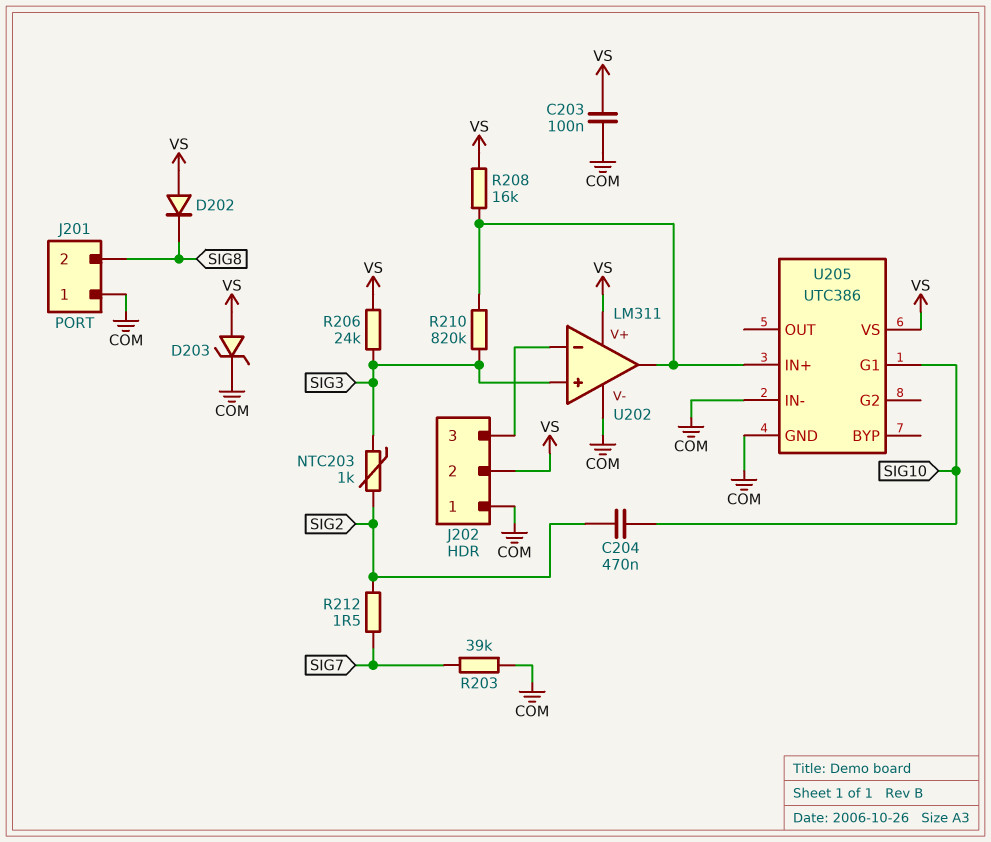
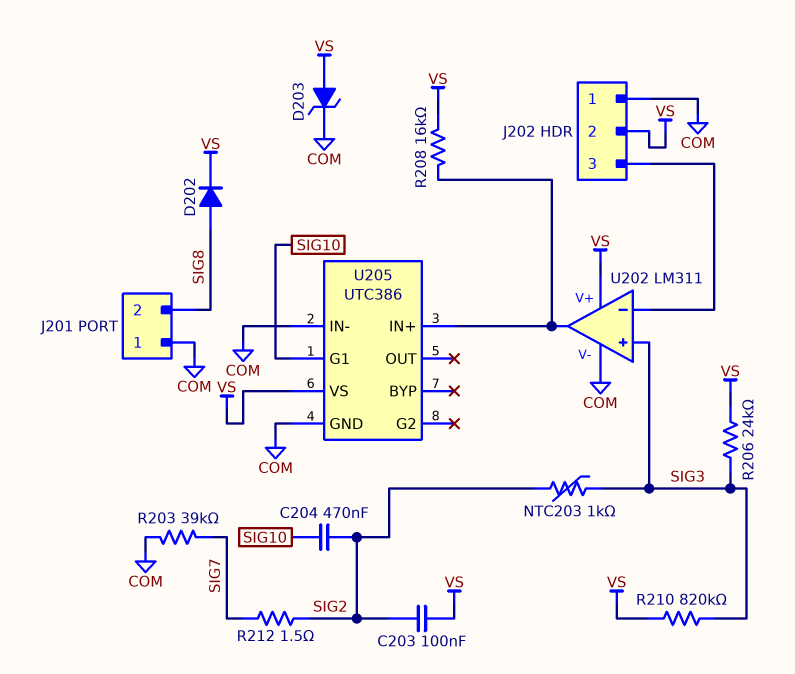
C203: 100nF (COM, VS) -> 100nF (SIG2, VS)
D202: diode (A VS, K SIG8) -> diode (A SIG8, K VS)
R210: 820k (SIG3, U202/out) -> 820k (SIG3, VS)

